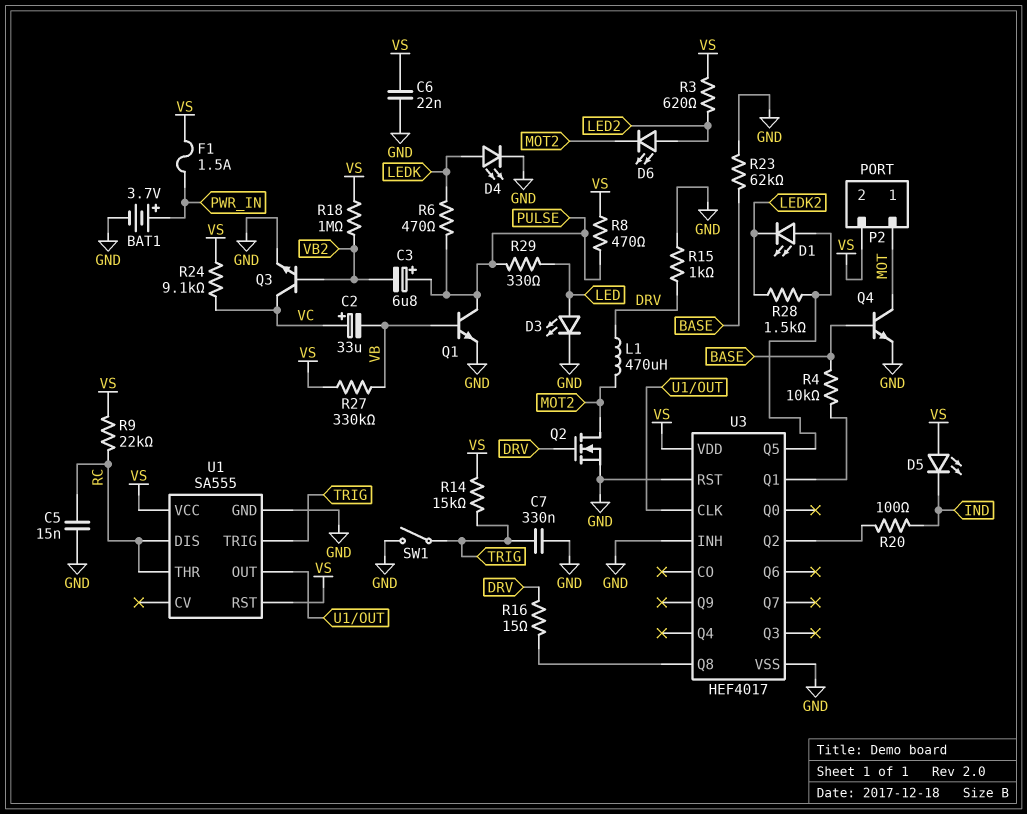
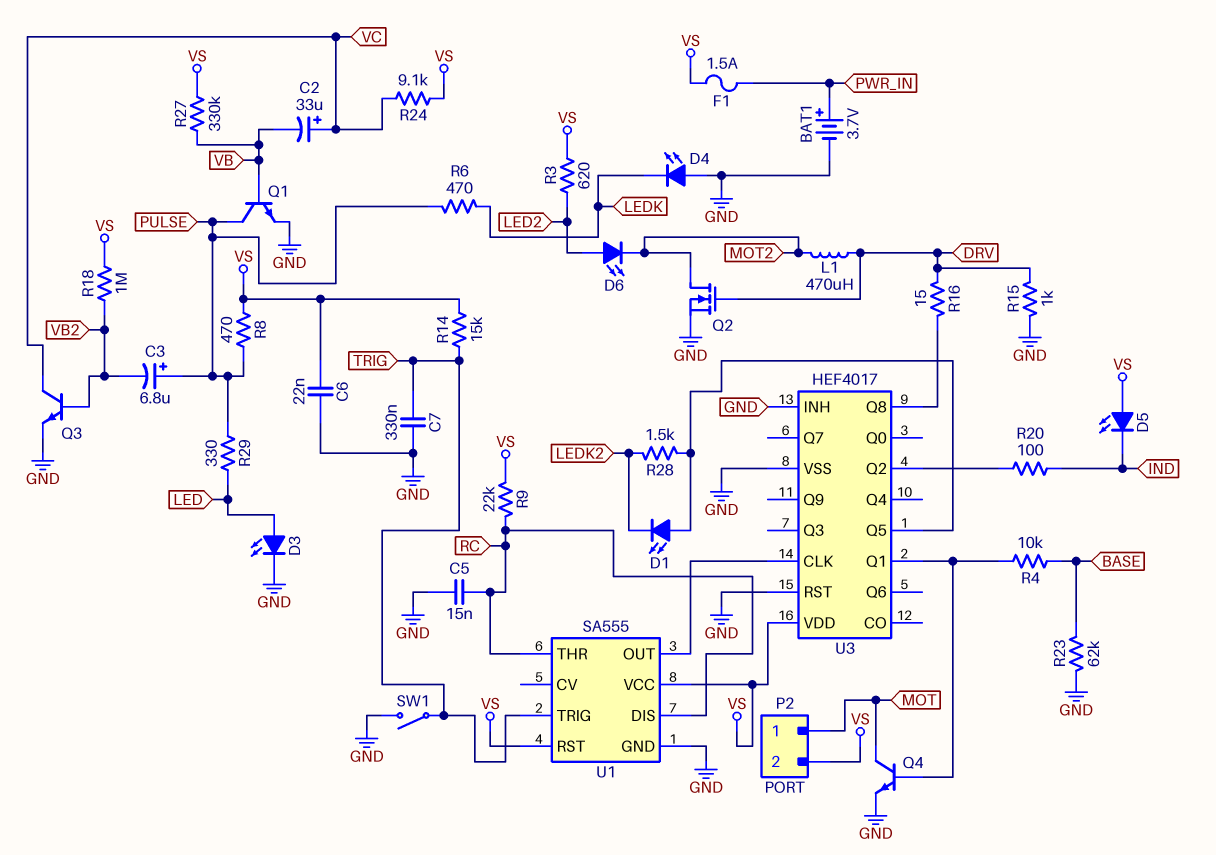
D4: LED (A LEDK, K GND) -> LED (A GND, K LEDK)
Q4: NPN (B BASE, C MOT, E GND) -> NPN (B U3/Q1, C MOT, E GND)

